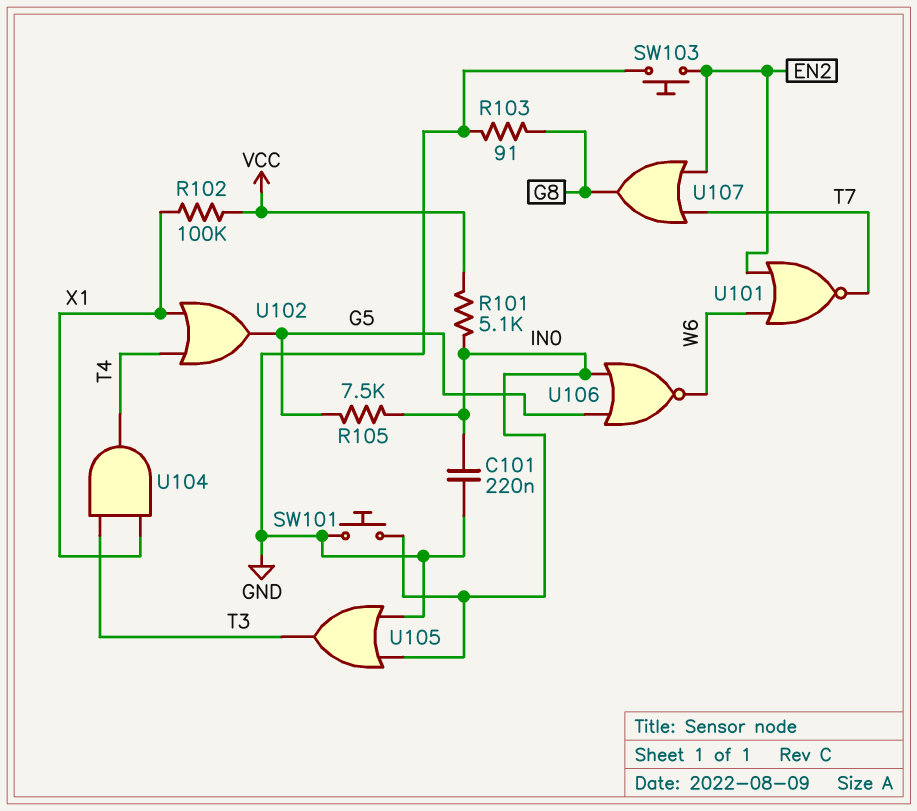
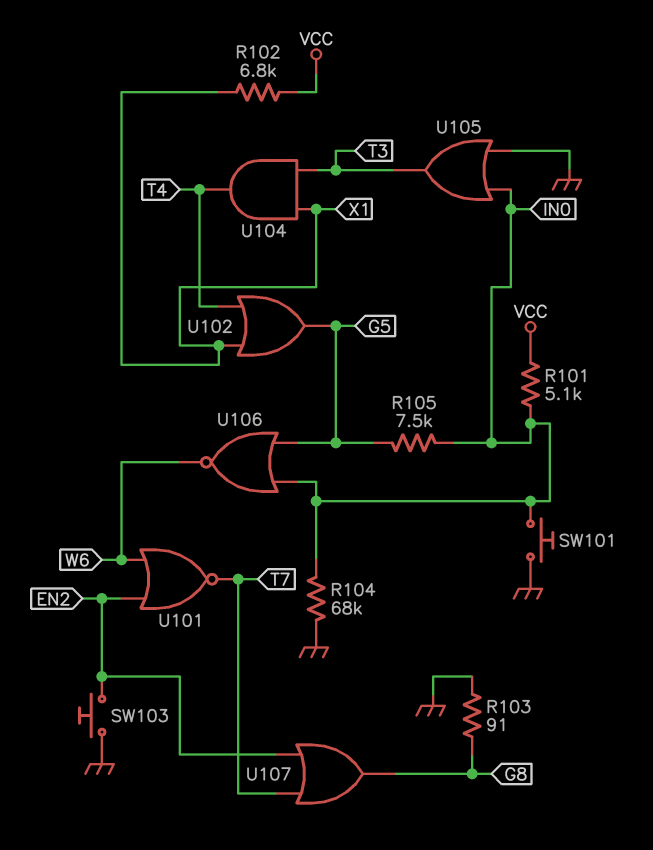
C101: 220nF (GND, IN0) -> none
R102: 100k (VCC, X1) -> 6.8k (VCC, X1)
R104: none -> 68k (GND, IN0)

